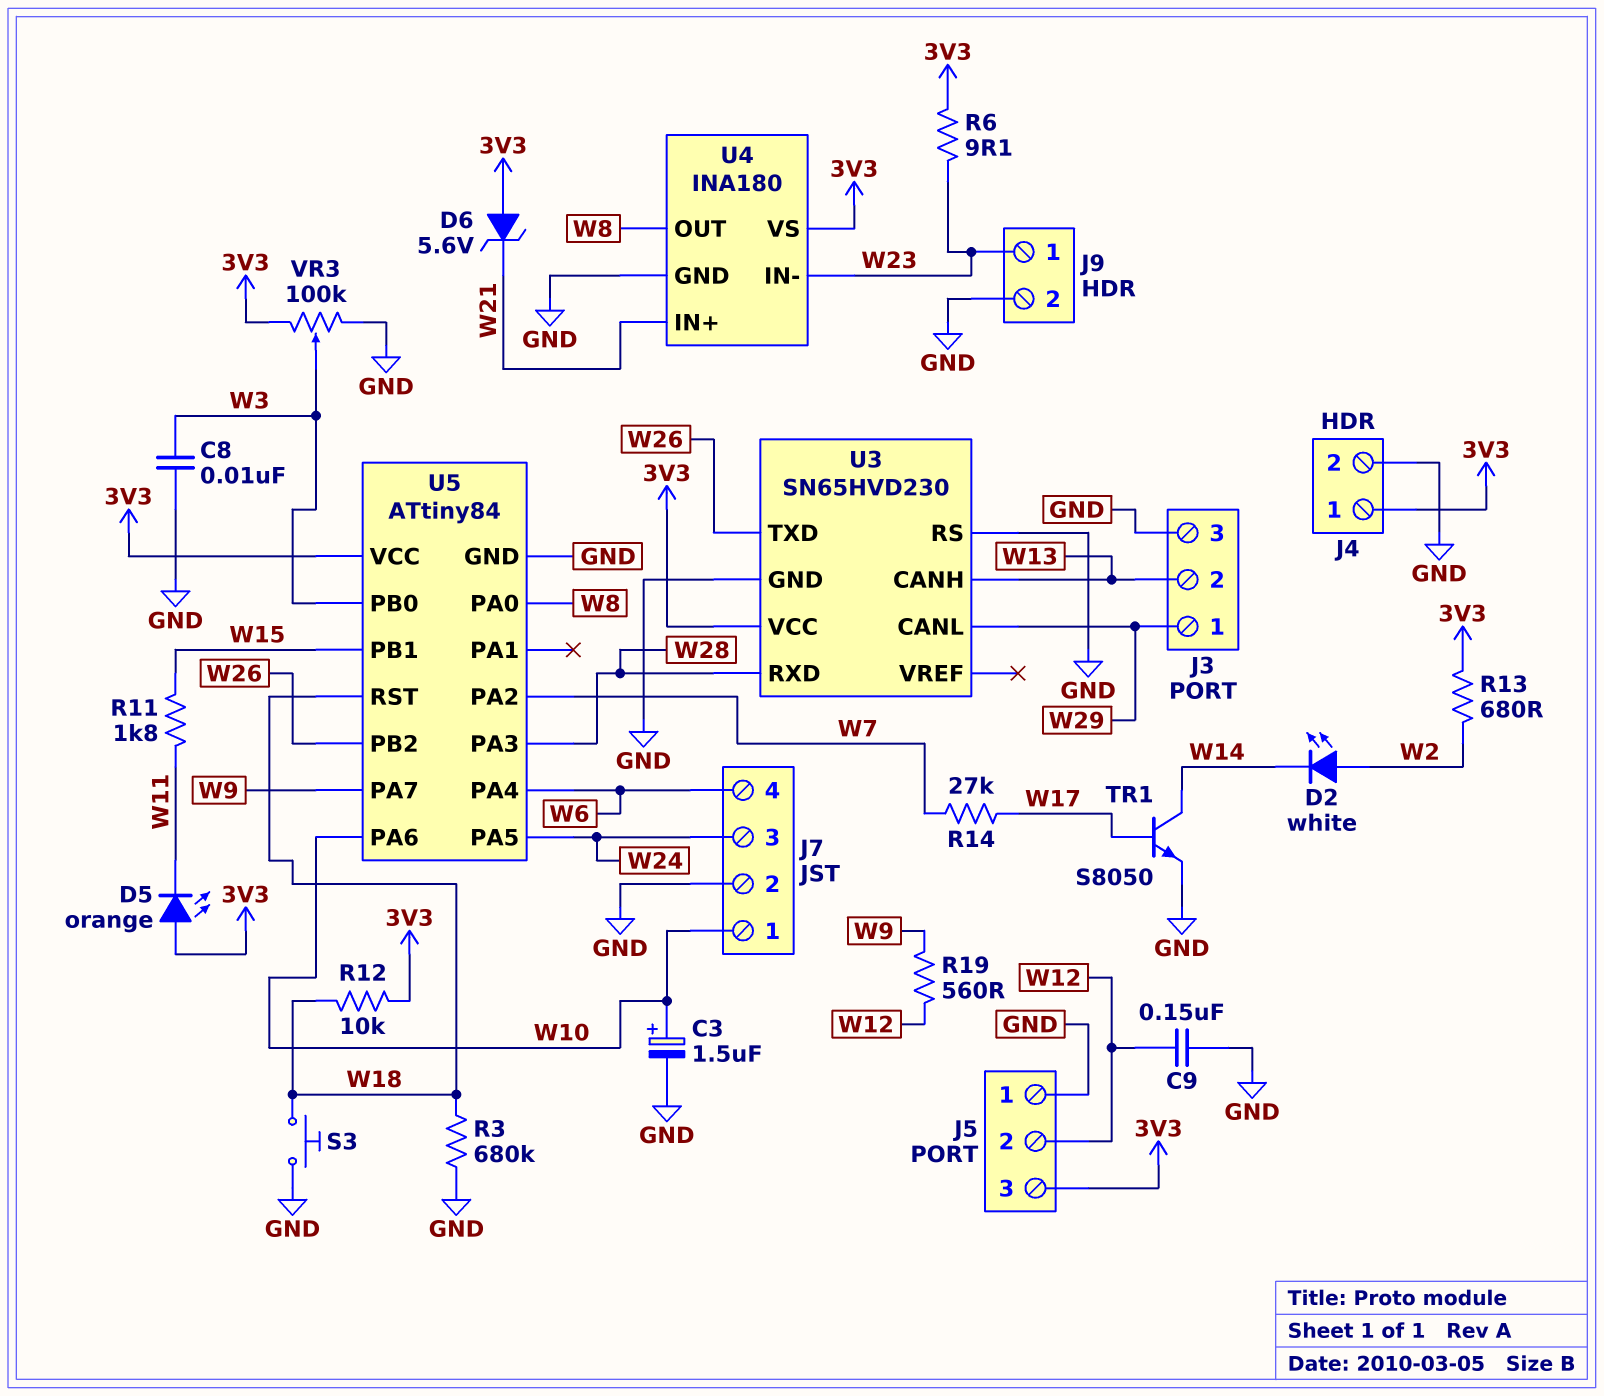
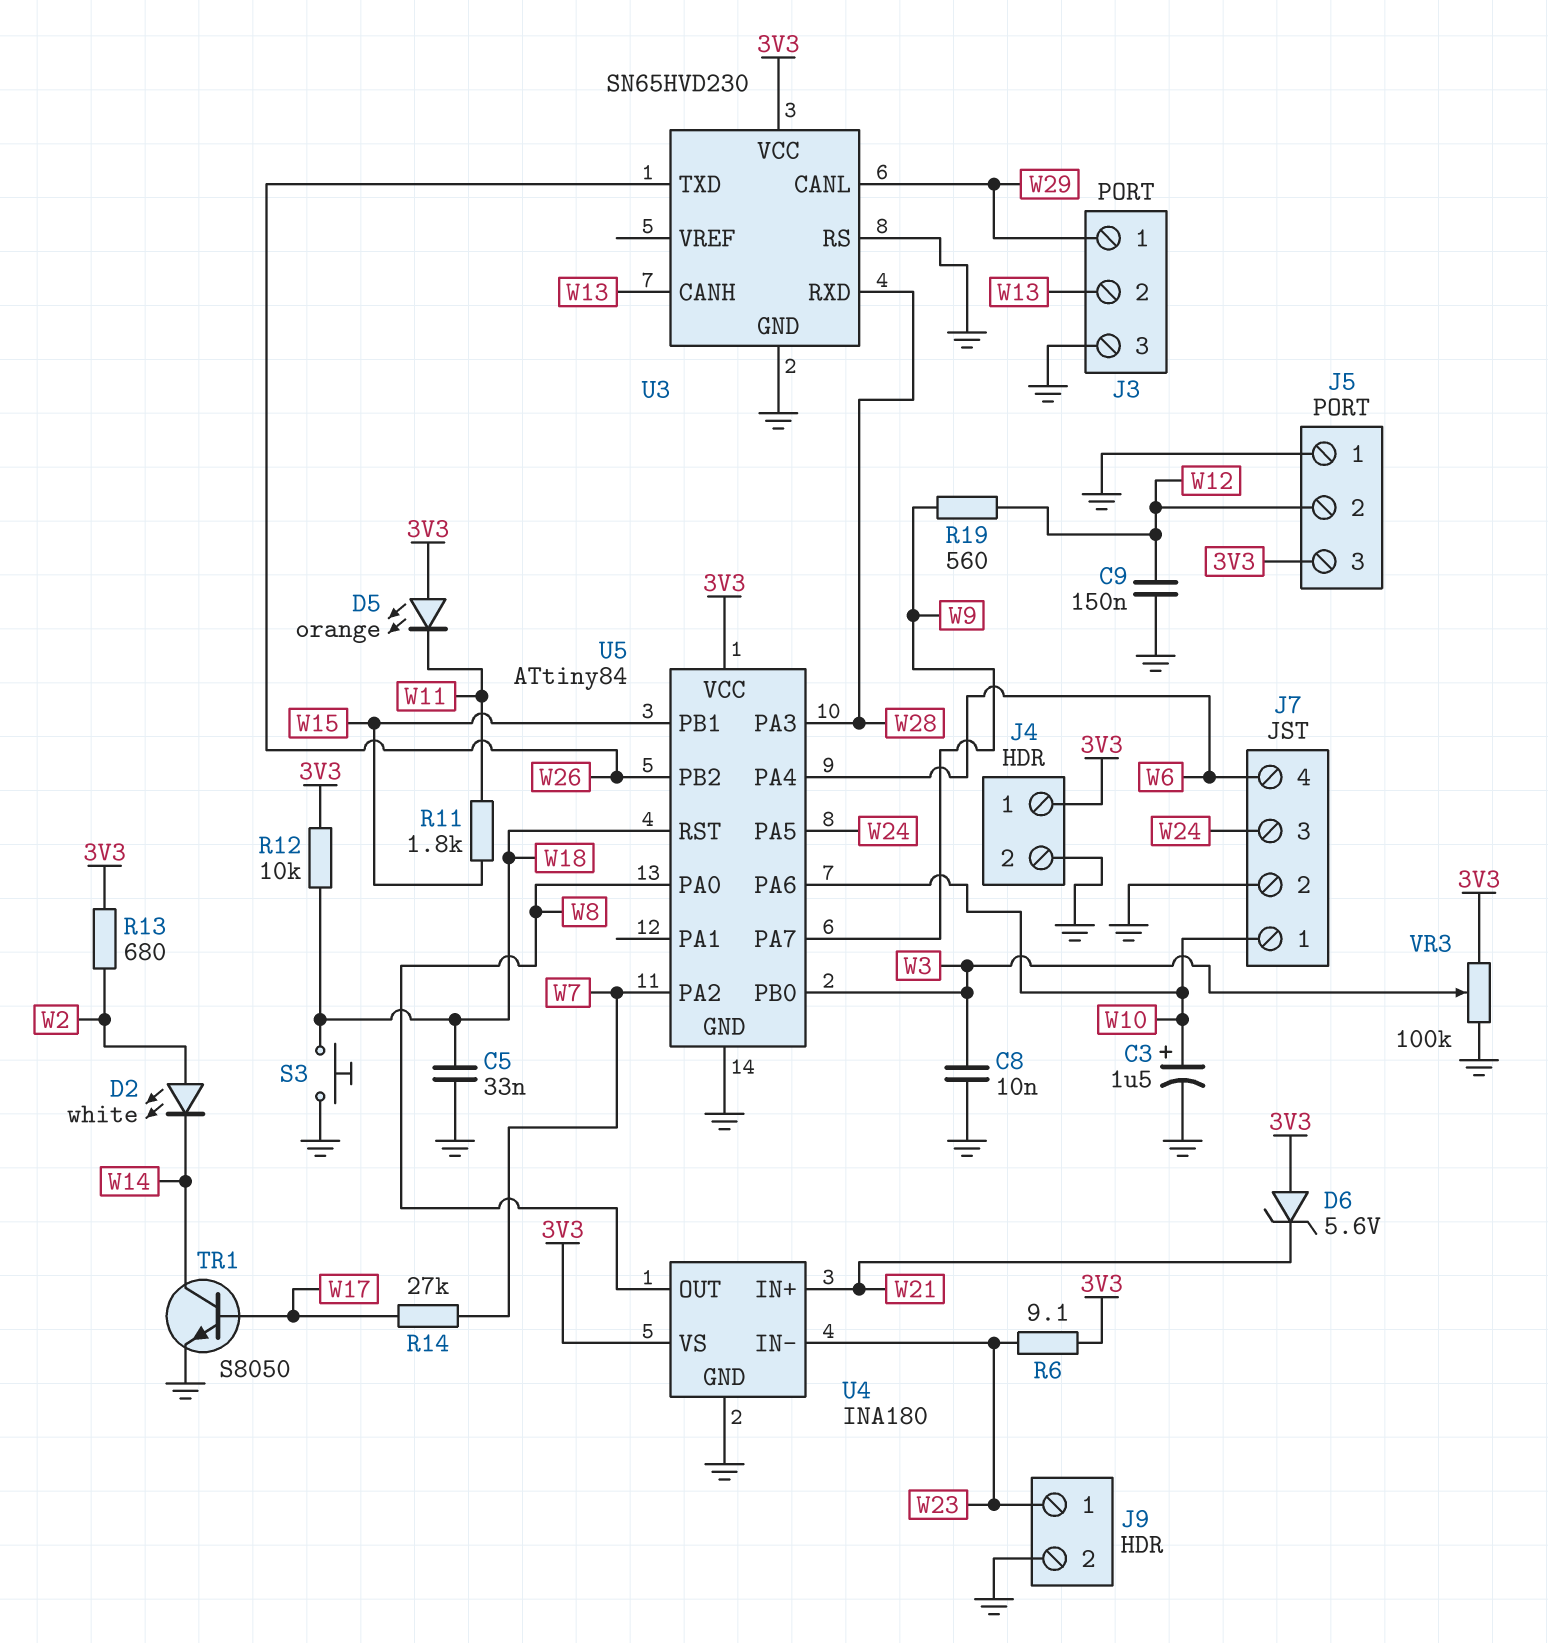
C5: none -> 33nF (GND, W18)
R3: 680k (GND, W18) -> none

